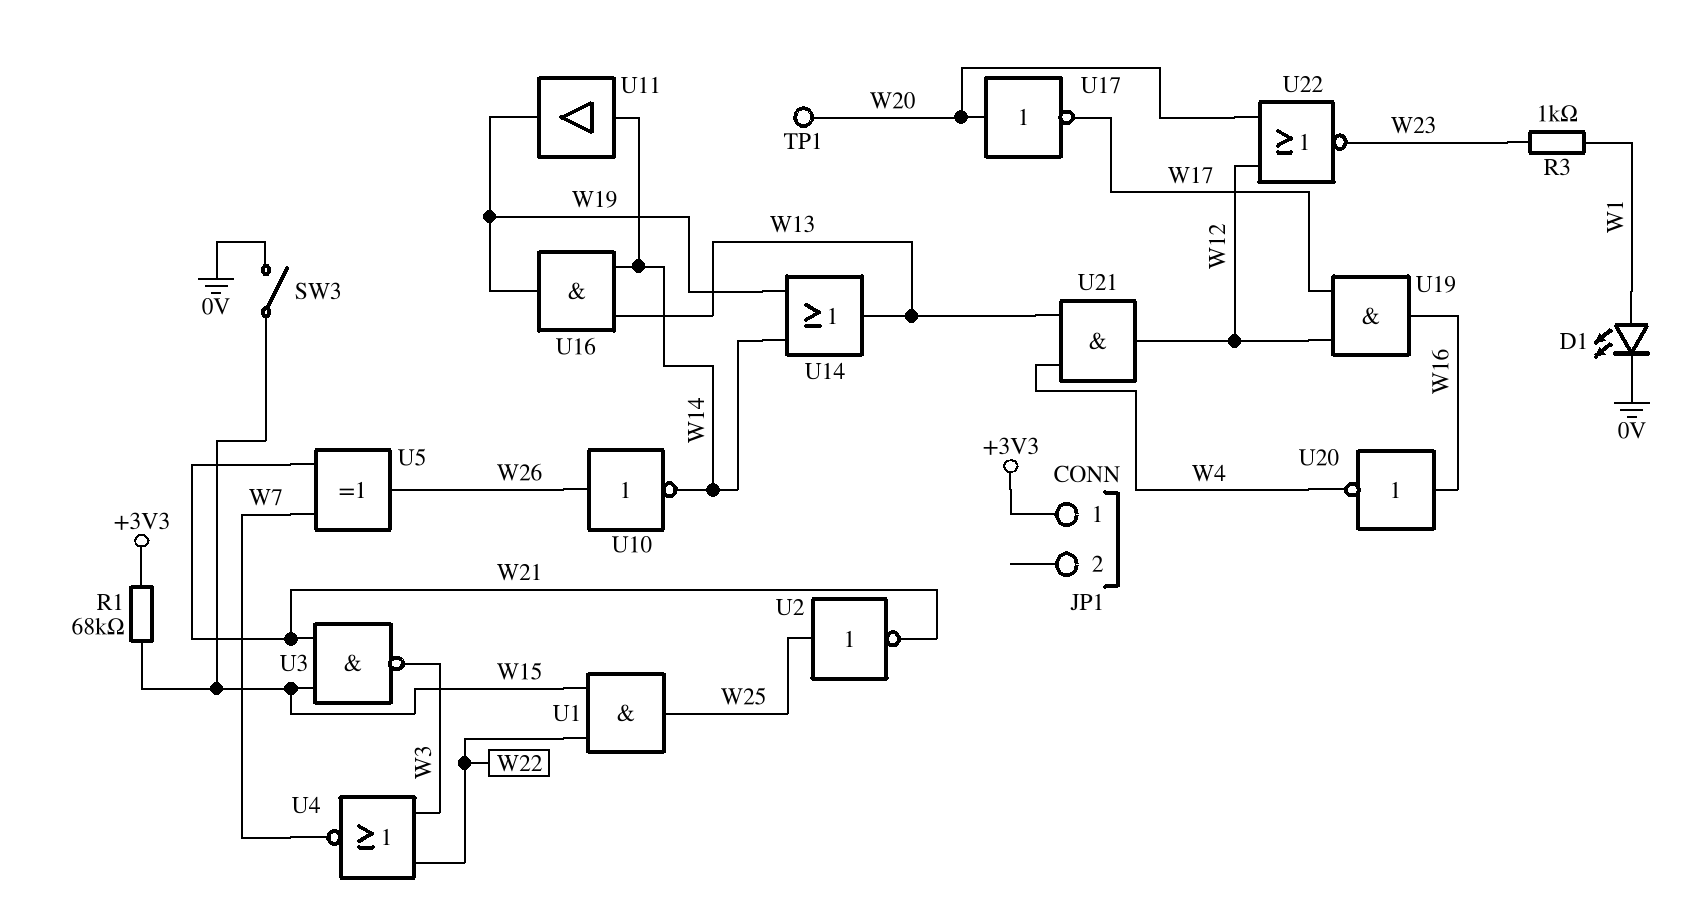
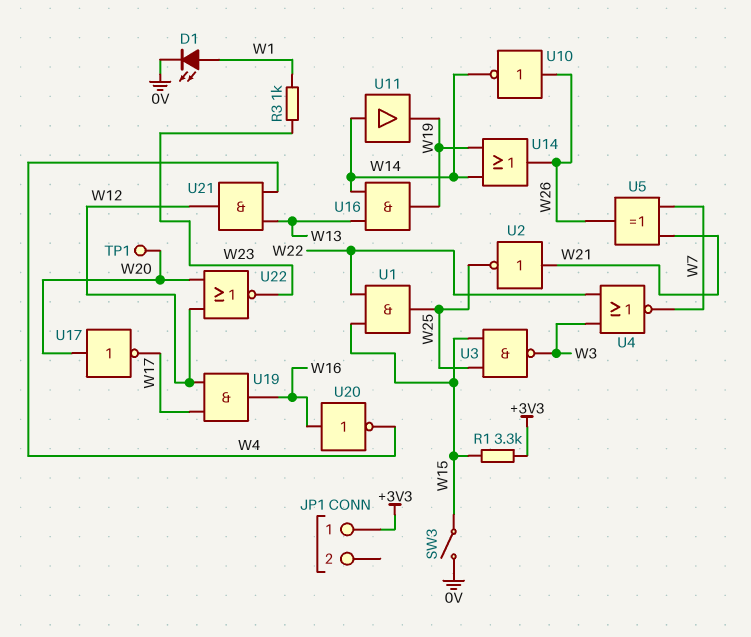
R1: 68k (+3V3, W15) -> 3.3k (+3V3, W15)
U2: NOT (in W25, out W21) -> NOT (in W21, out W25)
U3: NAND (in W15, in W21, out W3) -> NAND (in W15, in W25, out W3)
U14: OR (in W14, in W19, out W13) -> OR (in W14, in W19, out W26)

